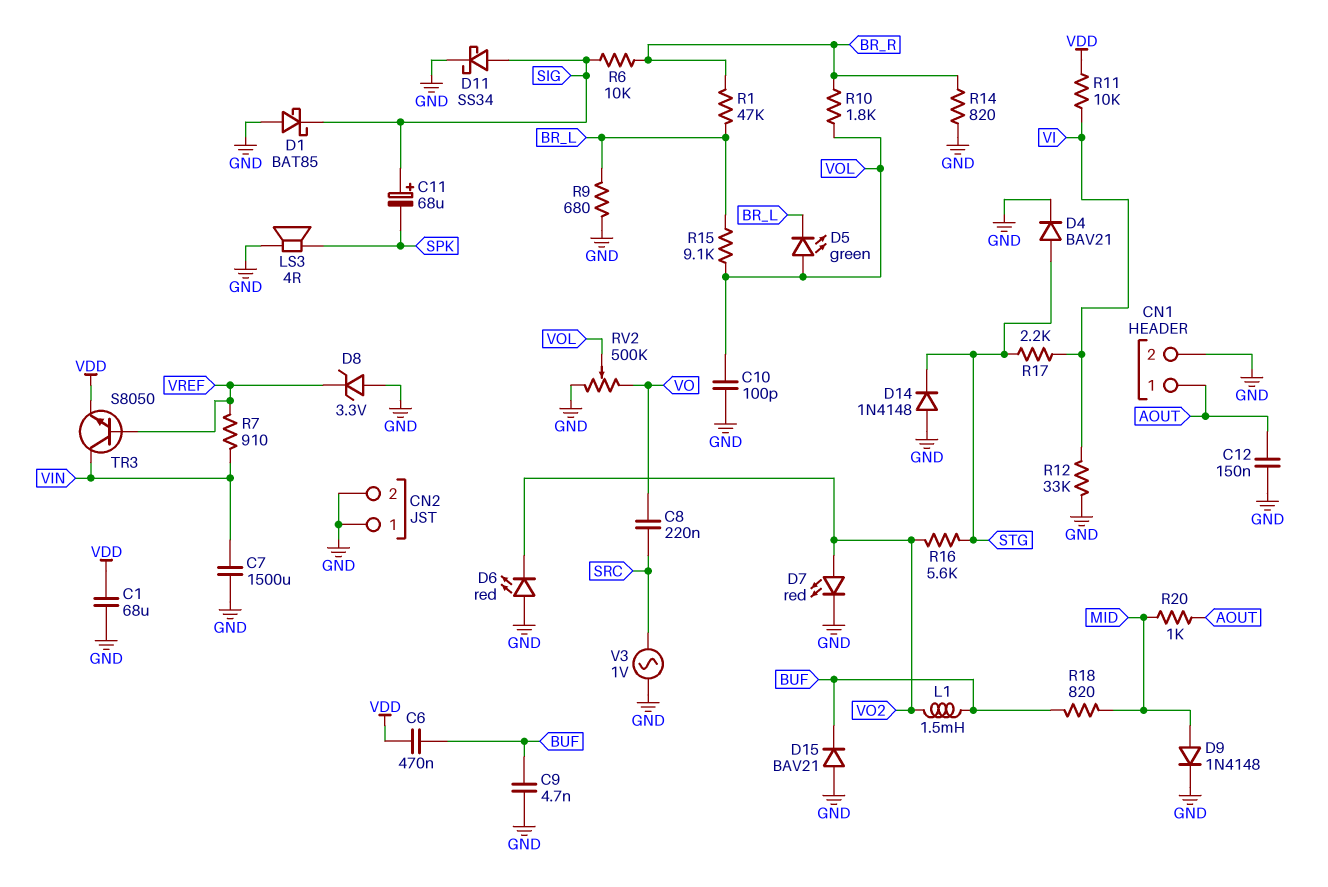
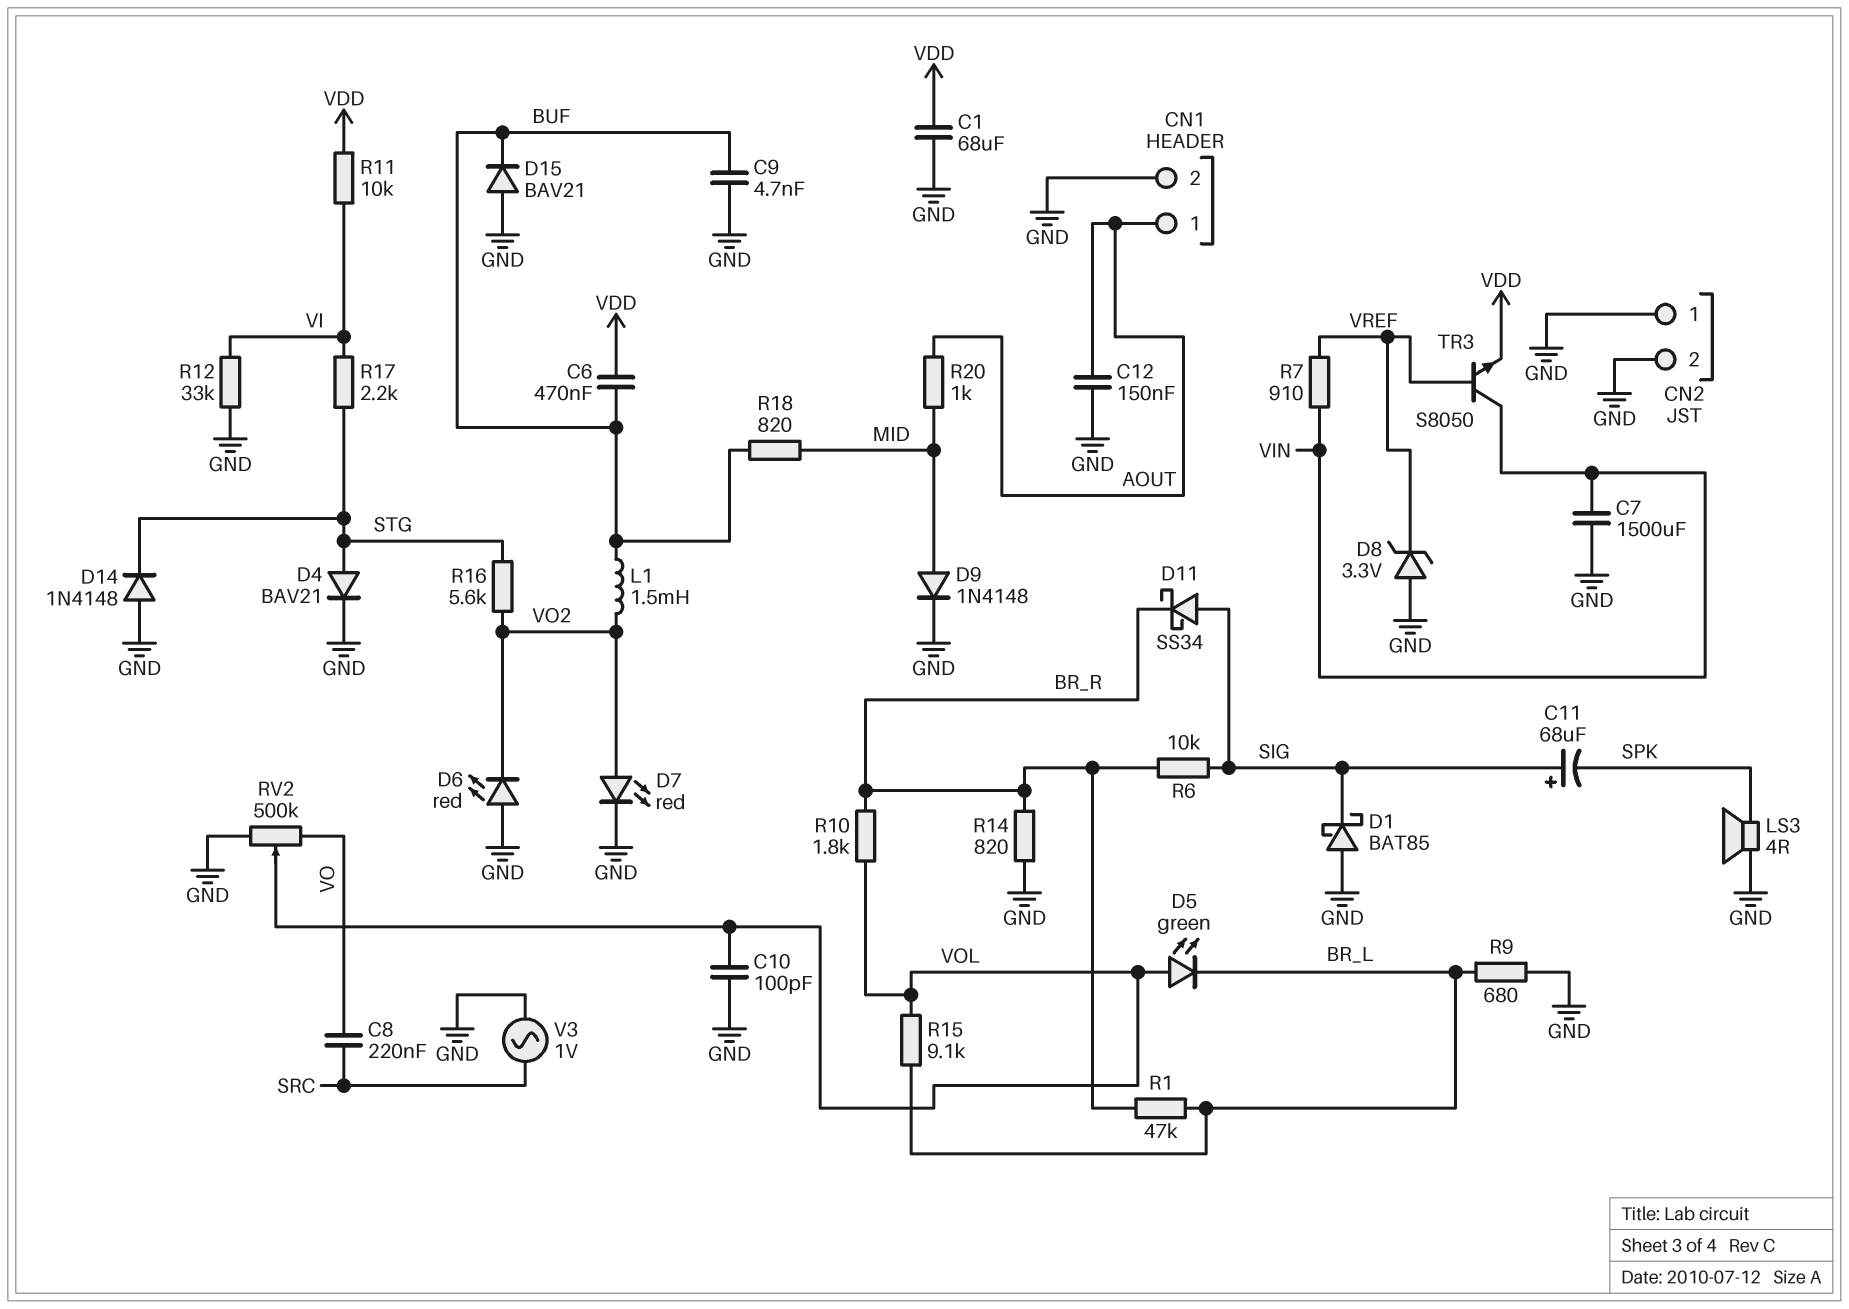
D11: schottky SS34 (A SIG, K GND) -> schottky SS34 (A SIG, K BR_R)

